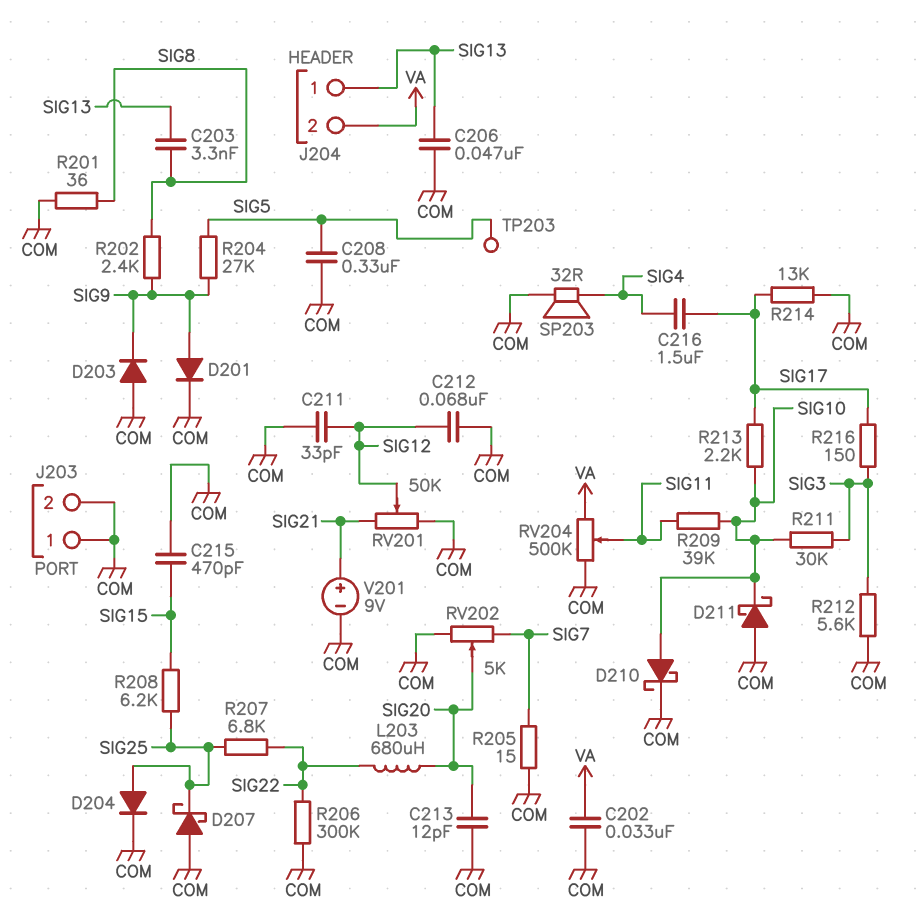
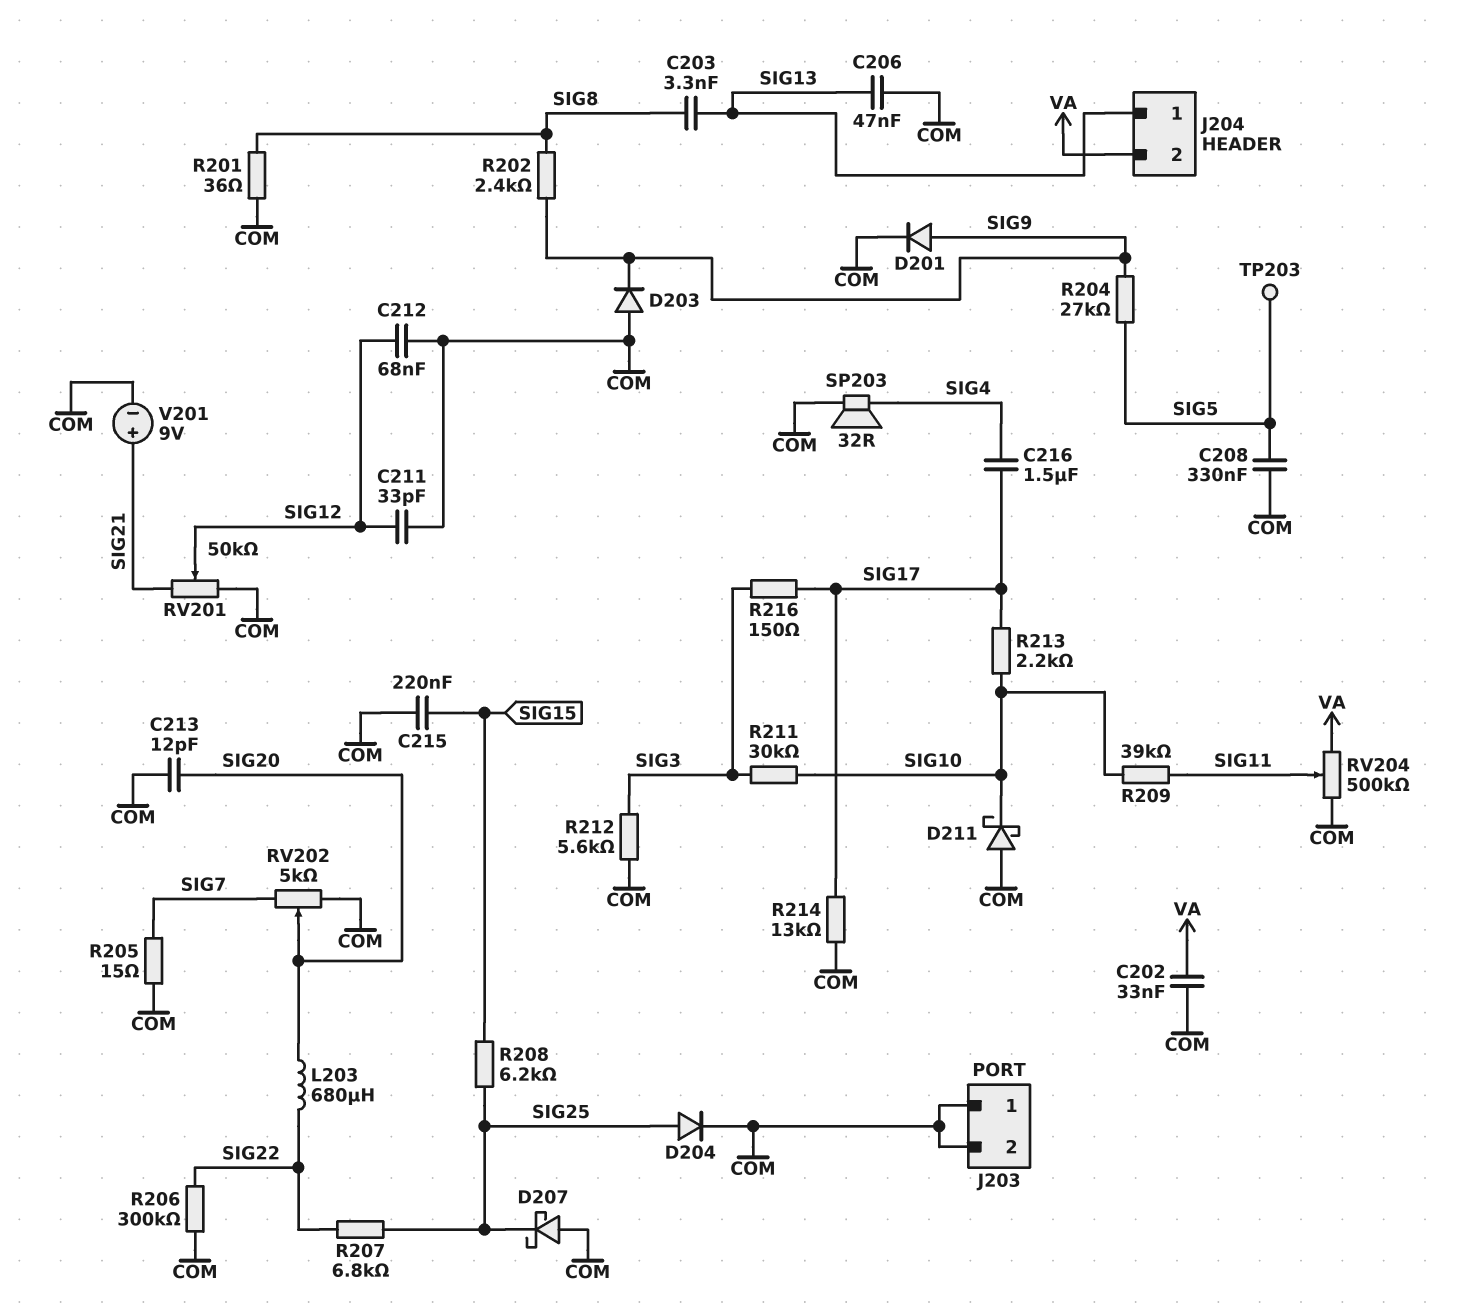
C215: 470pF (COM, SIG15) -> 220nF (COM, SIG15)
D210: schottky (A SIG10, K COM) -> none

